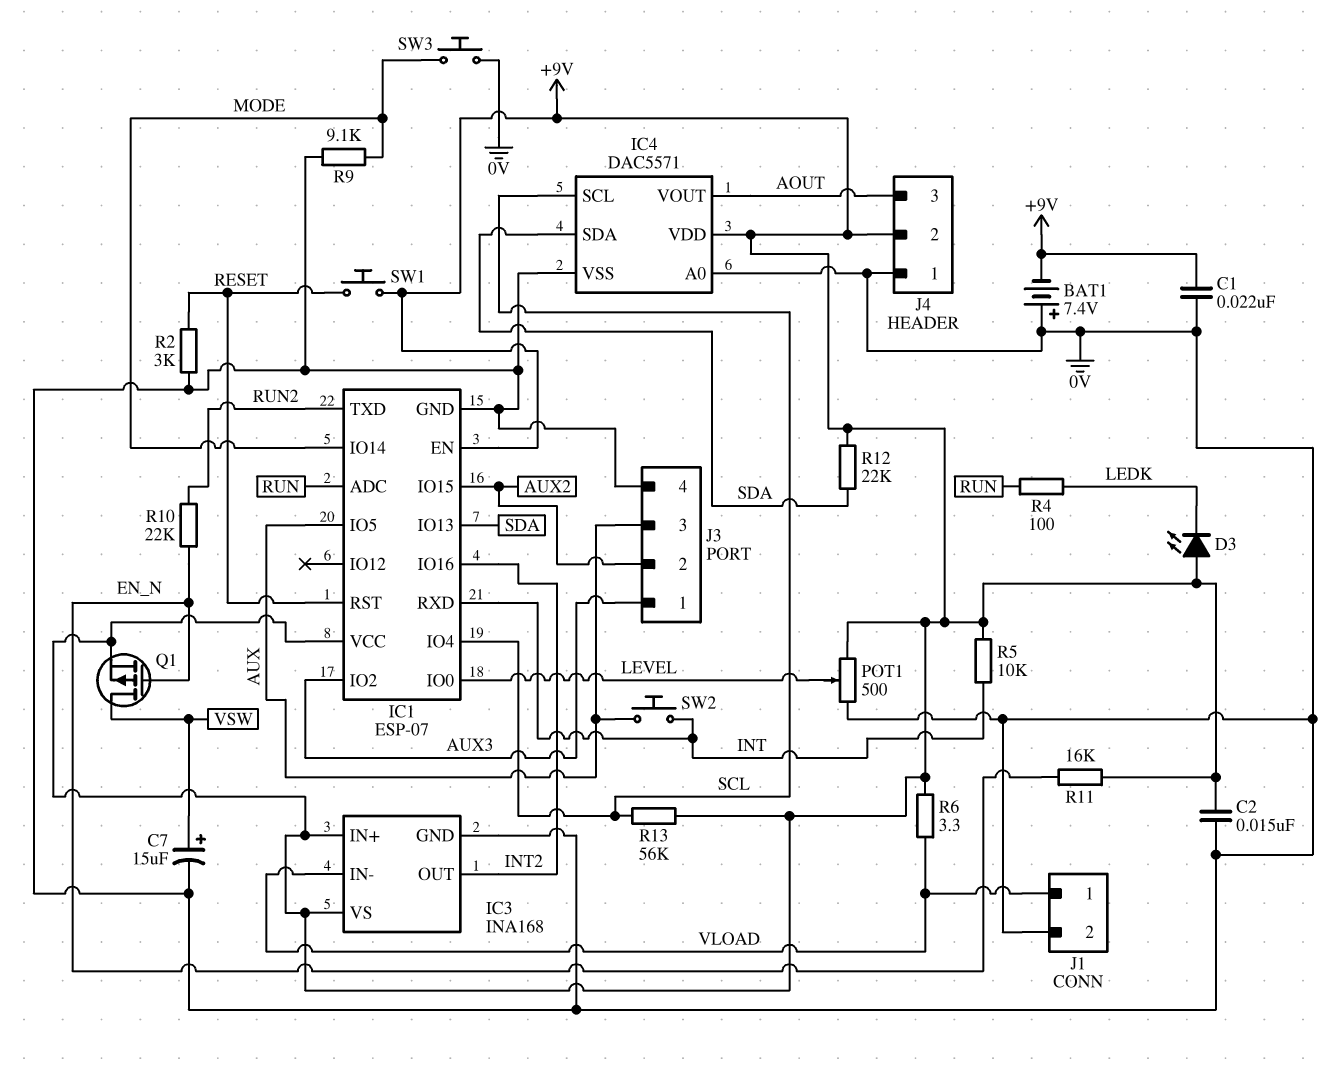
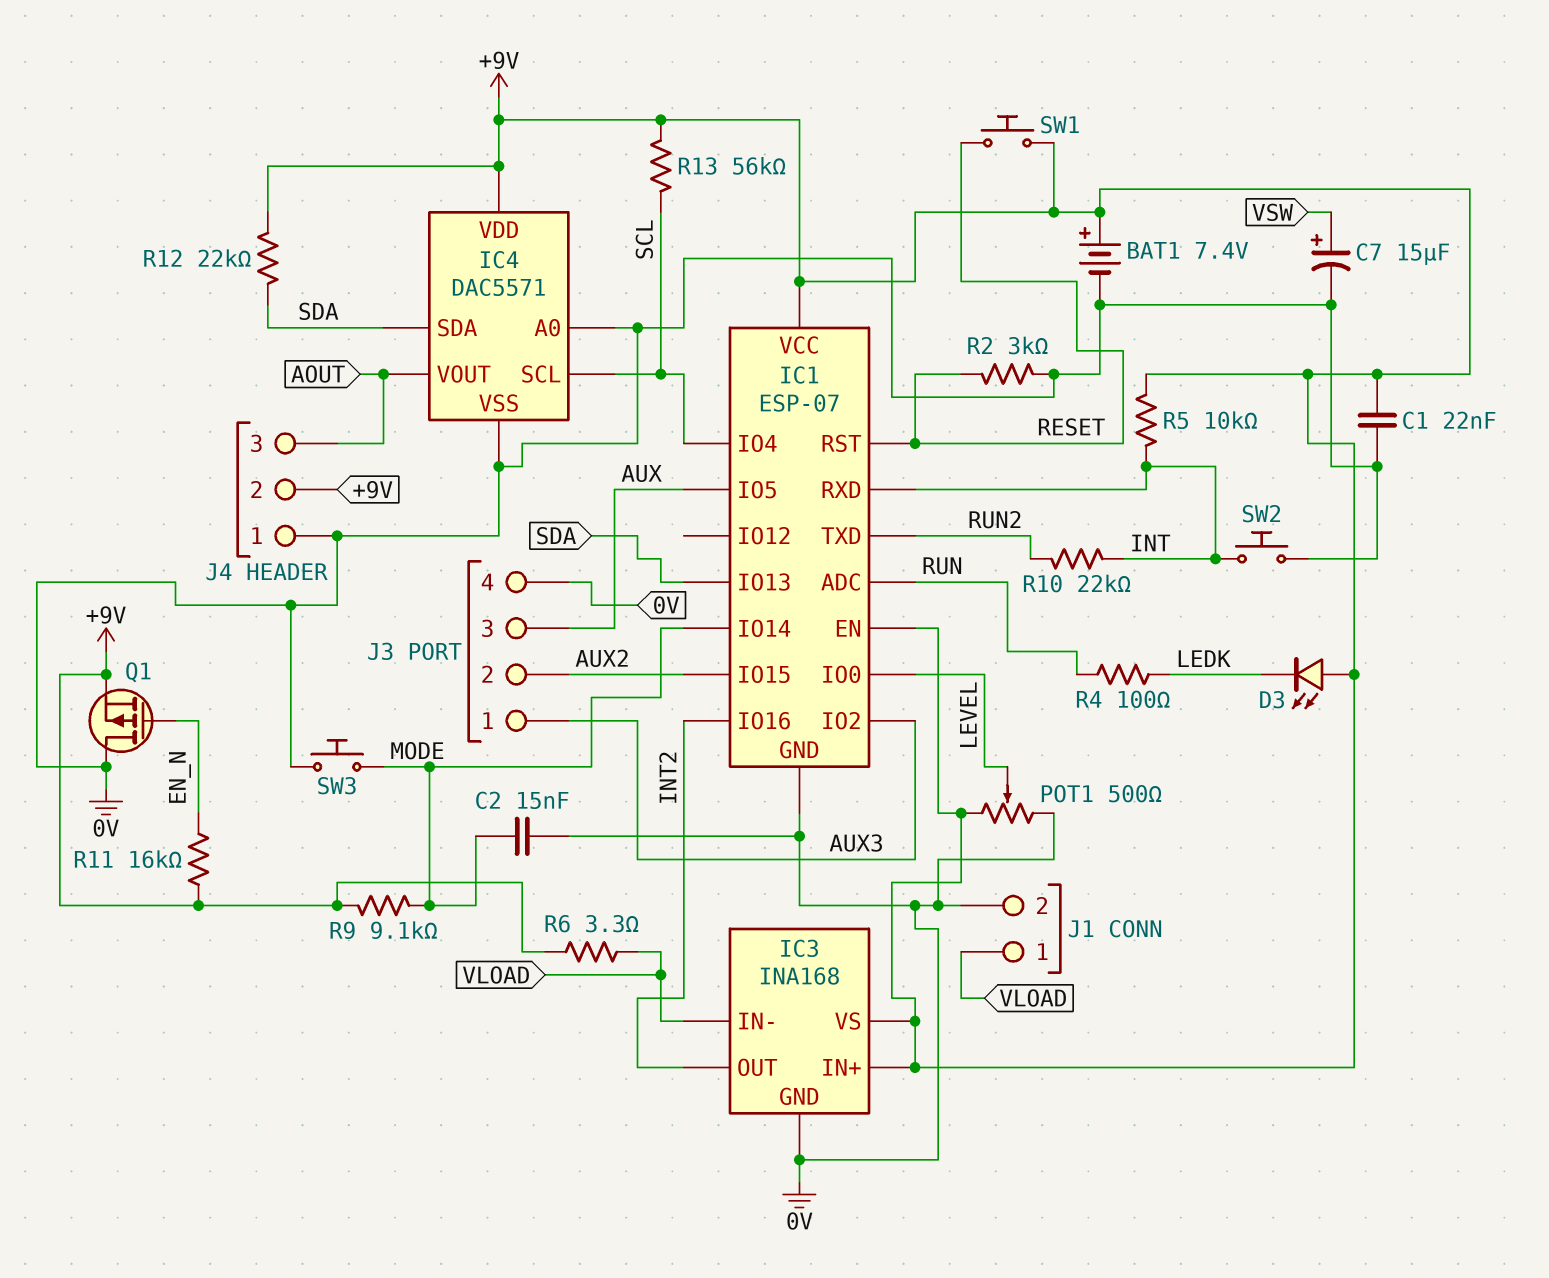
BAT1: 7.4V (plus 0V, minus +9V) -> 7.4V (plus +9V, minus 0V)
C2: 15nF (+9V, 0V) -> 15nF (0V, MODE)
Q1: PMOS (G EN_N, D VSW, S +9V) -> PMOS (G EN_N, D 0V, S +9V)
R9: 9.1k (0V, MODE) -> 9.1k (+9V, MODE)
R10: 22k (EN_N, RUN2) -> 22k (INT, RUN2)
SW2: button (AUX, INT) -> button (0V, INT)

